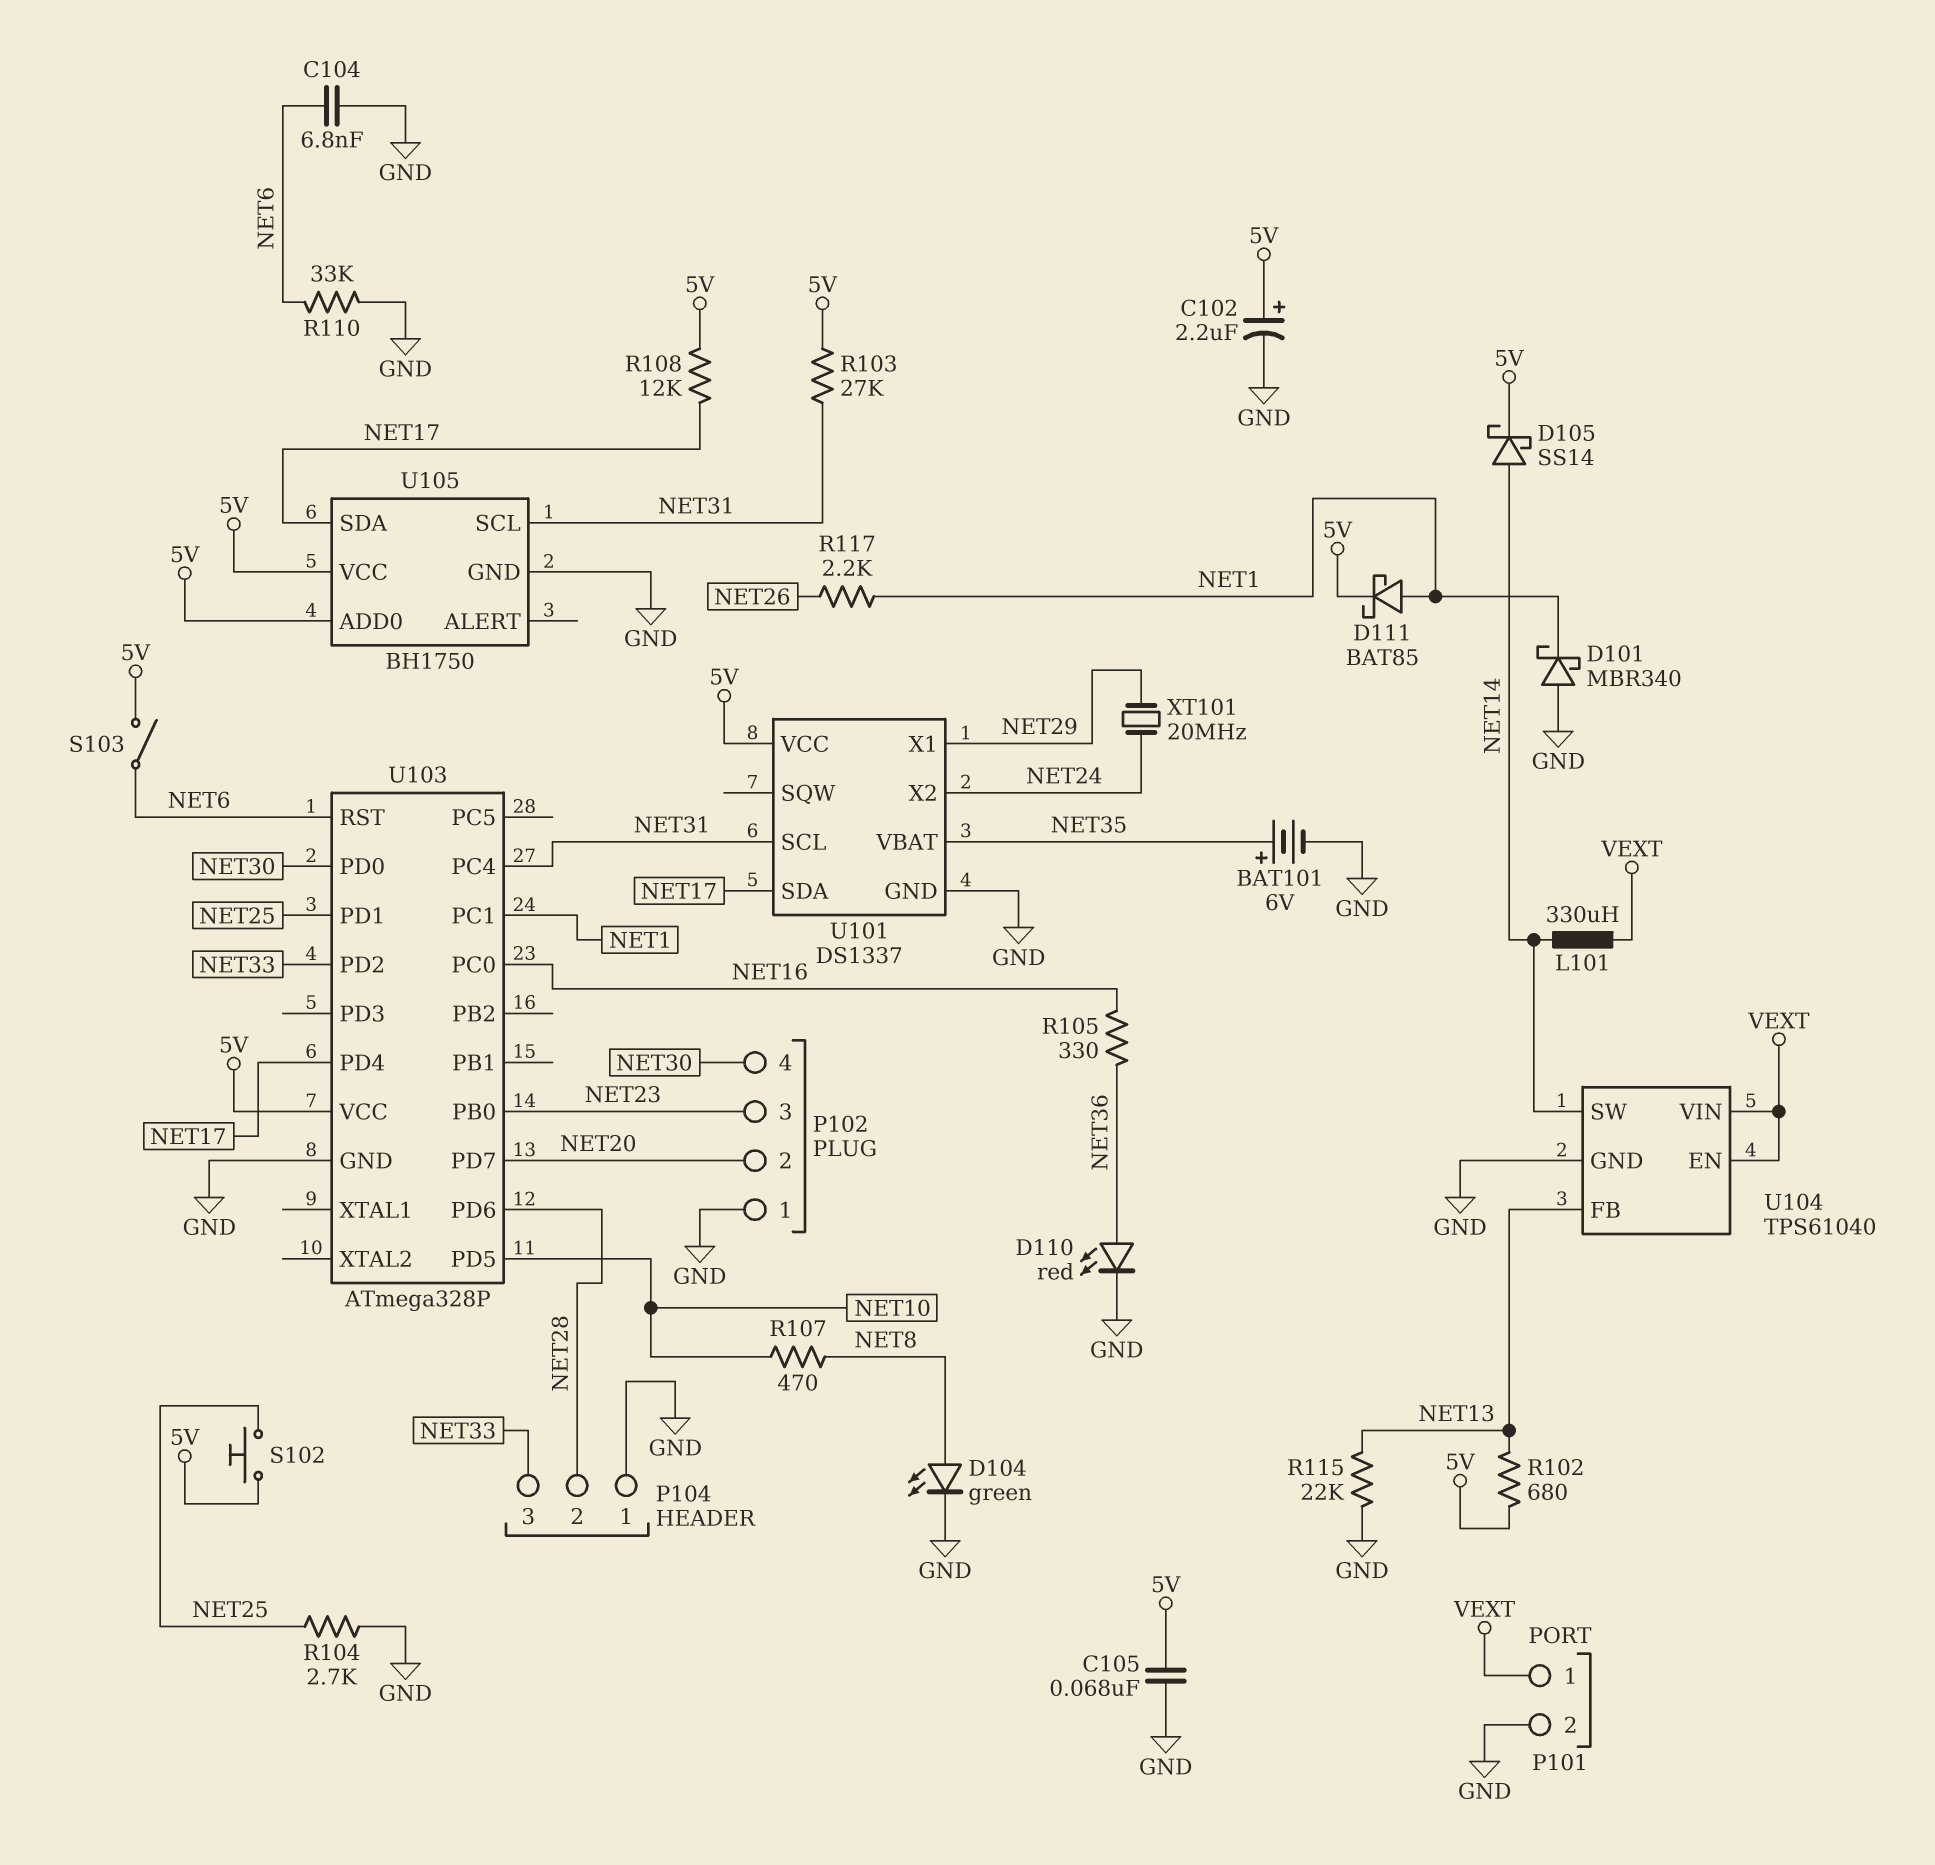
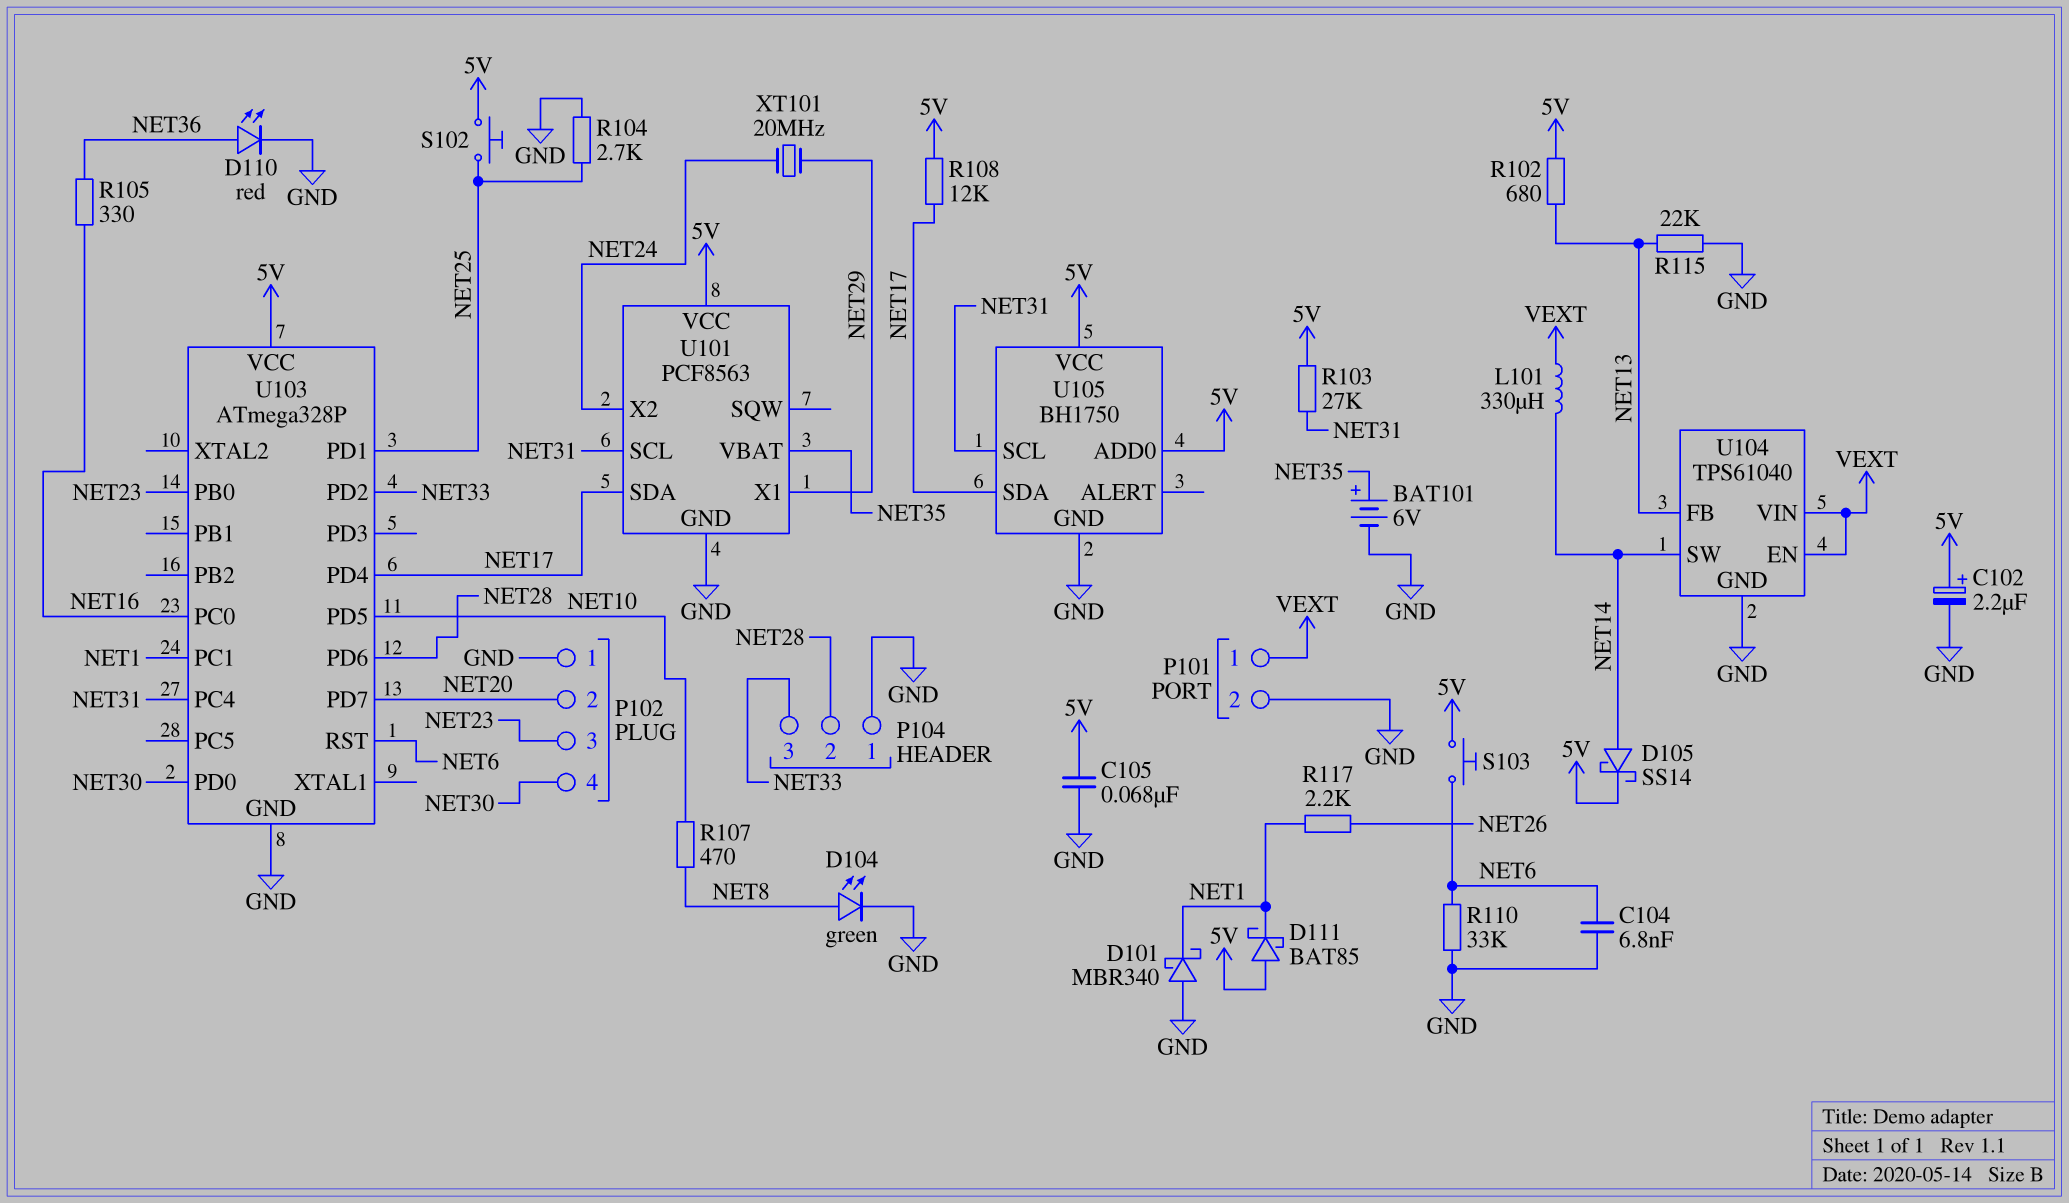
D111: schottky BAT85 (A NET1, K 5V) -> schottky BAT85 (A 5V, K NET1)
S103: switch (5V, NET6) -> button (5V, NET6)
U101: DS1337 -> PCF8563

